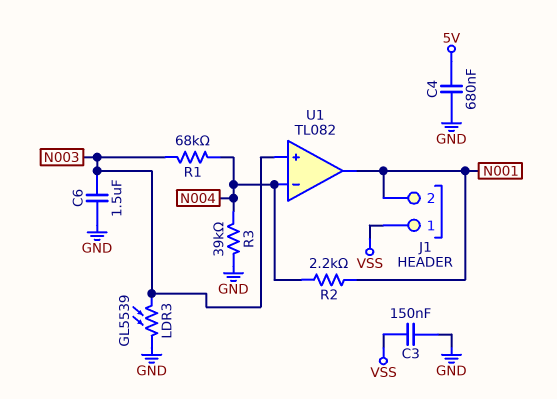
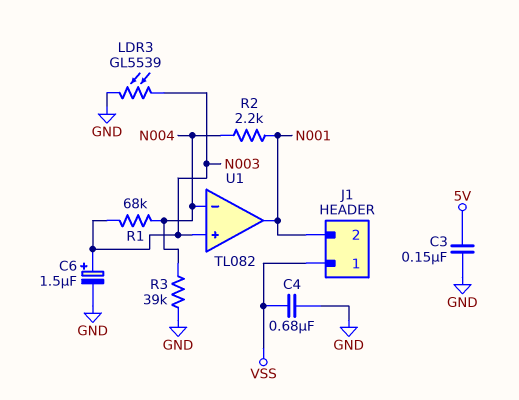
C3: 150nF (GND, VSS) -> 150nF (5V, GND)
C4: 680nF (5V, GND) -> 680nF (GND, VSS)
C6: 1.5uF (GND, N003) -> 1.5uF (plus N003, minus GND)

